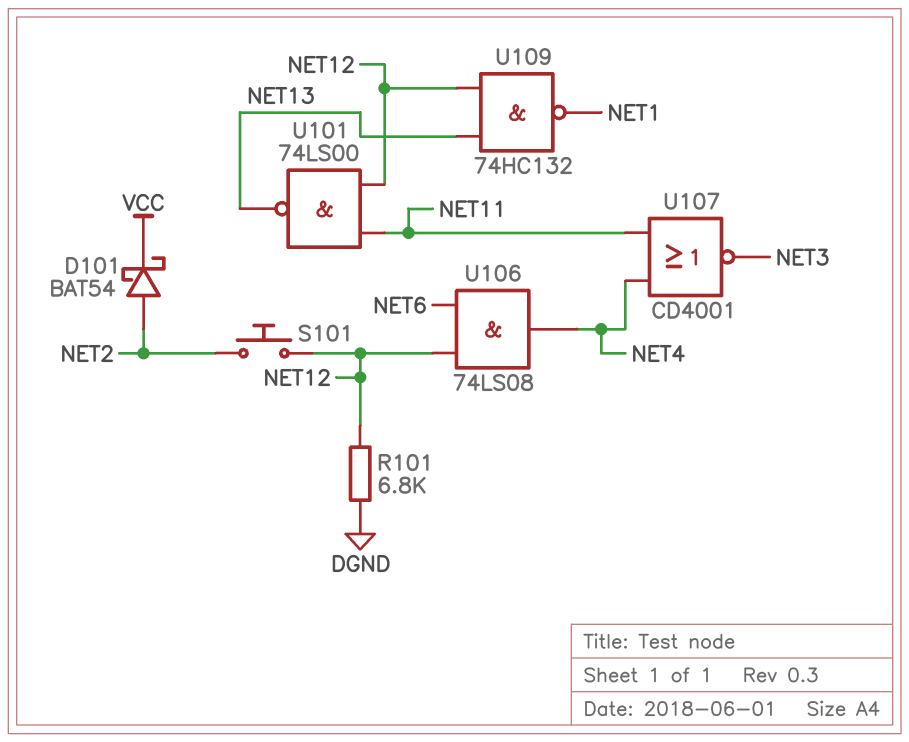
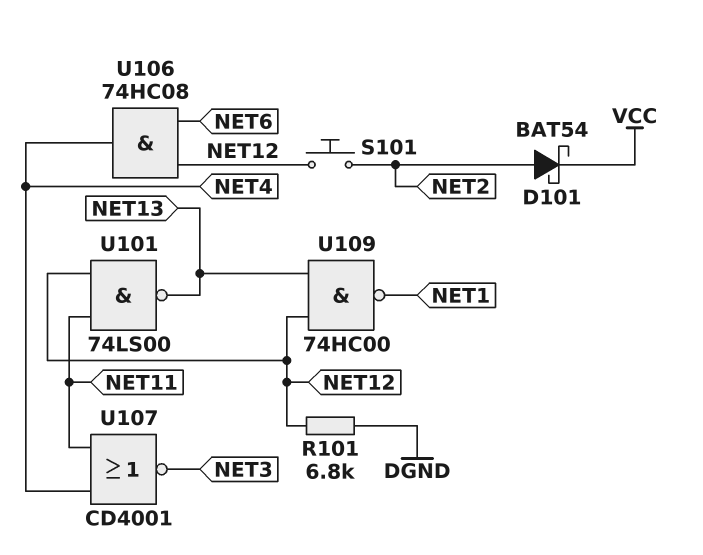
U106: AND 74LS08 (in NET6, in NET12, out NET4) -> AND 74HC08 (in NET6, in NET12, out NET4)
U109: NAND 74HC132 (in NET12, in NET13, out NET1) -> NAND 74HC00 (in NET12, in NET13, out NET1)

